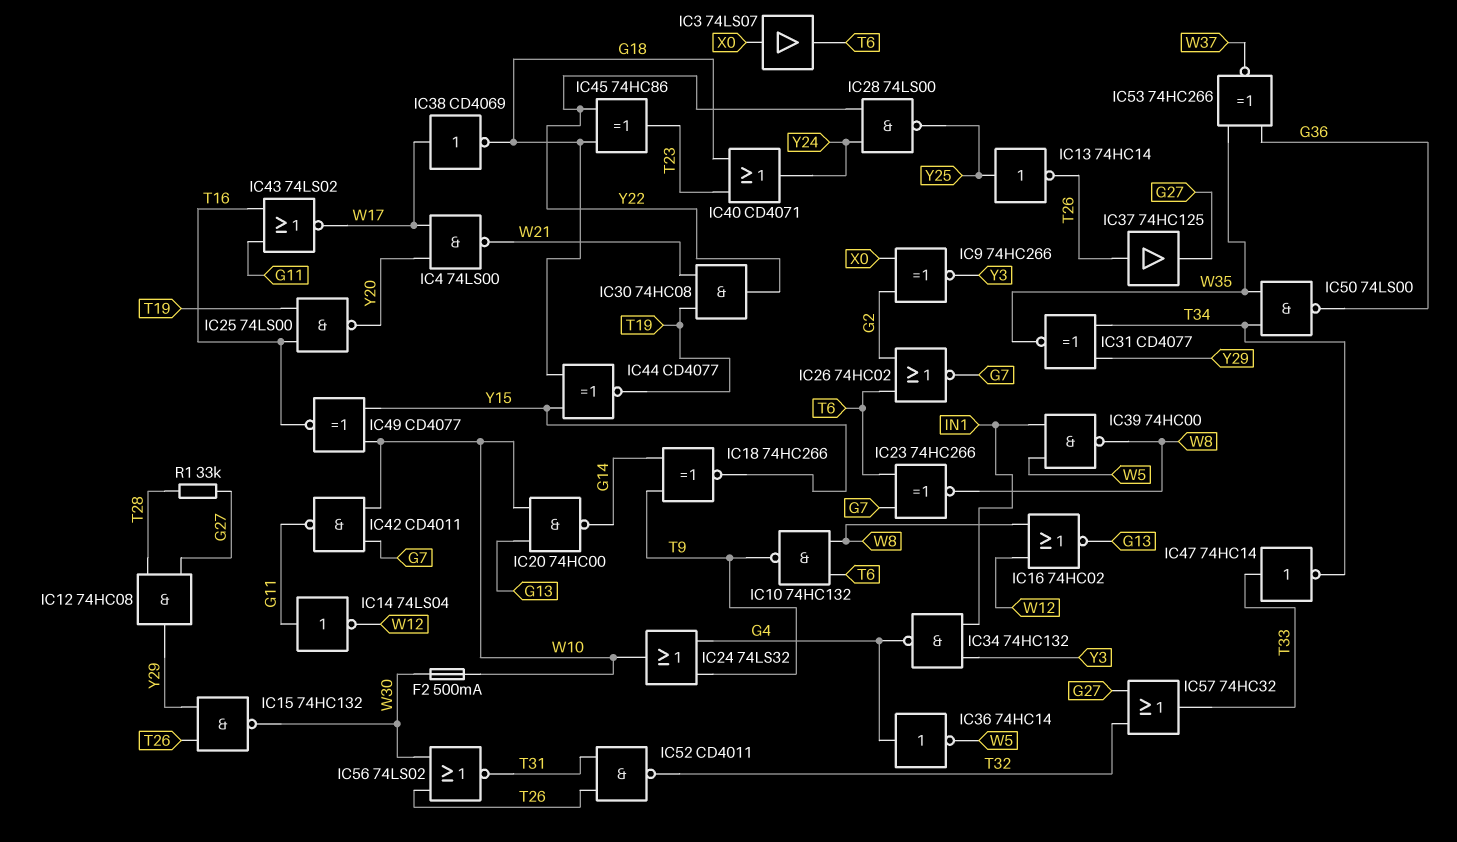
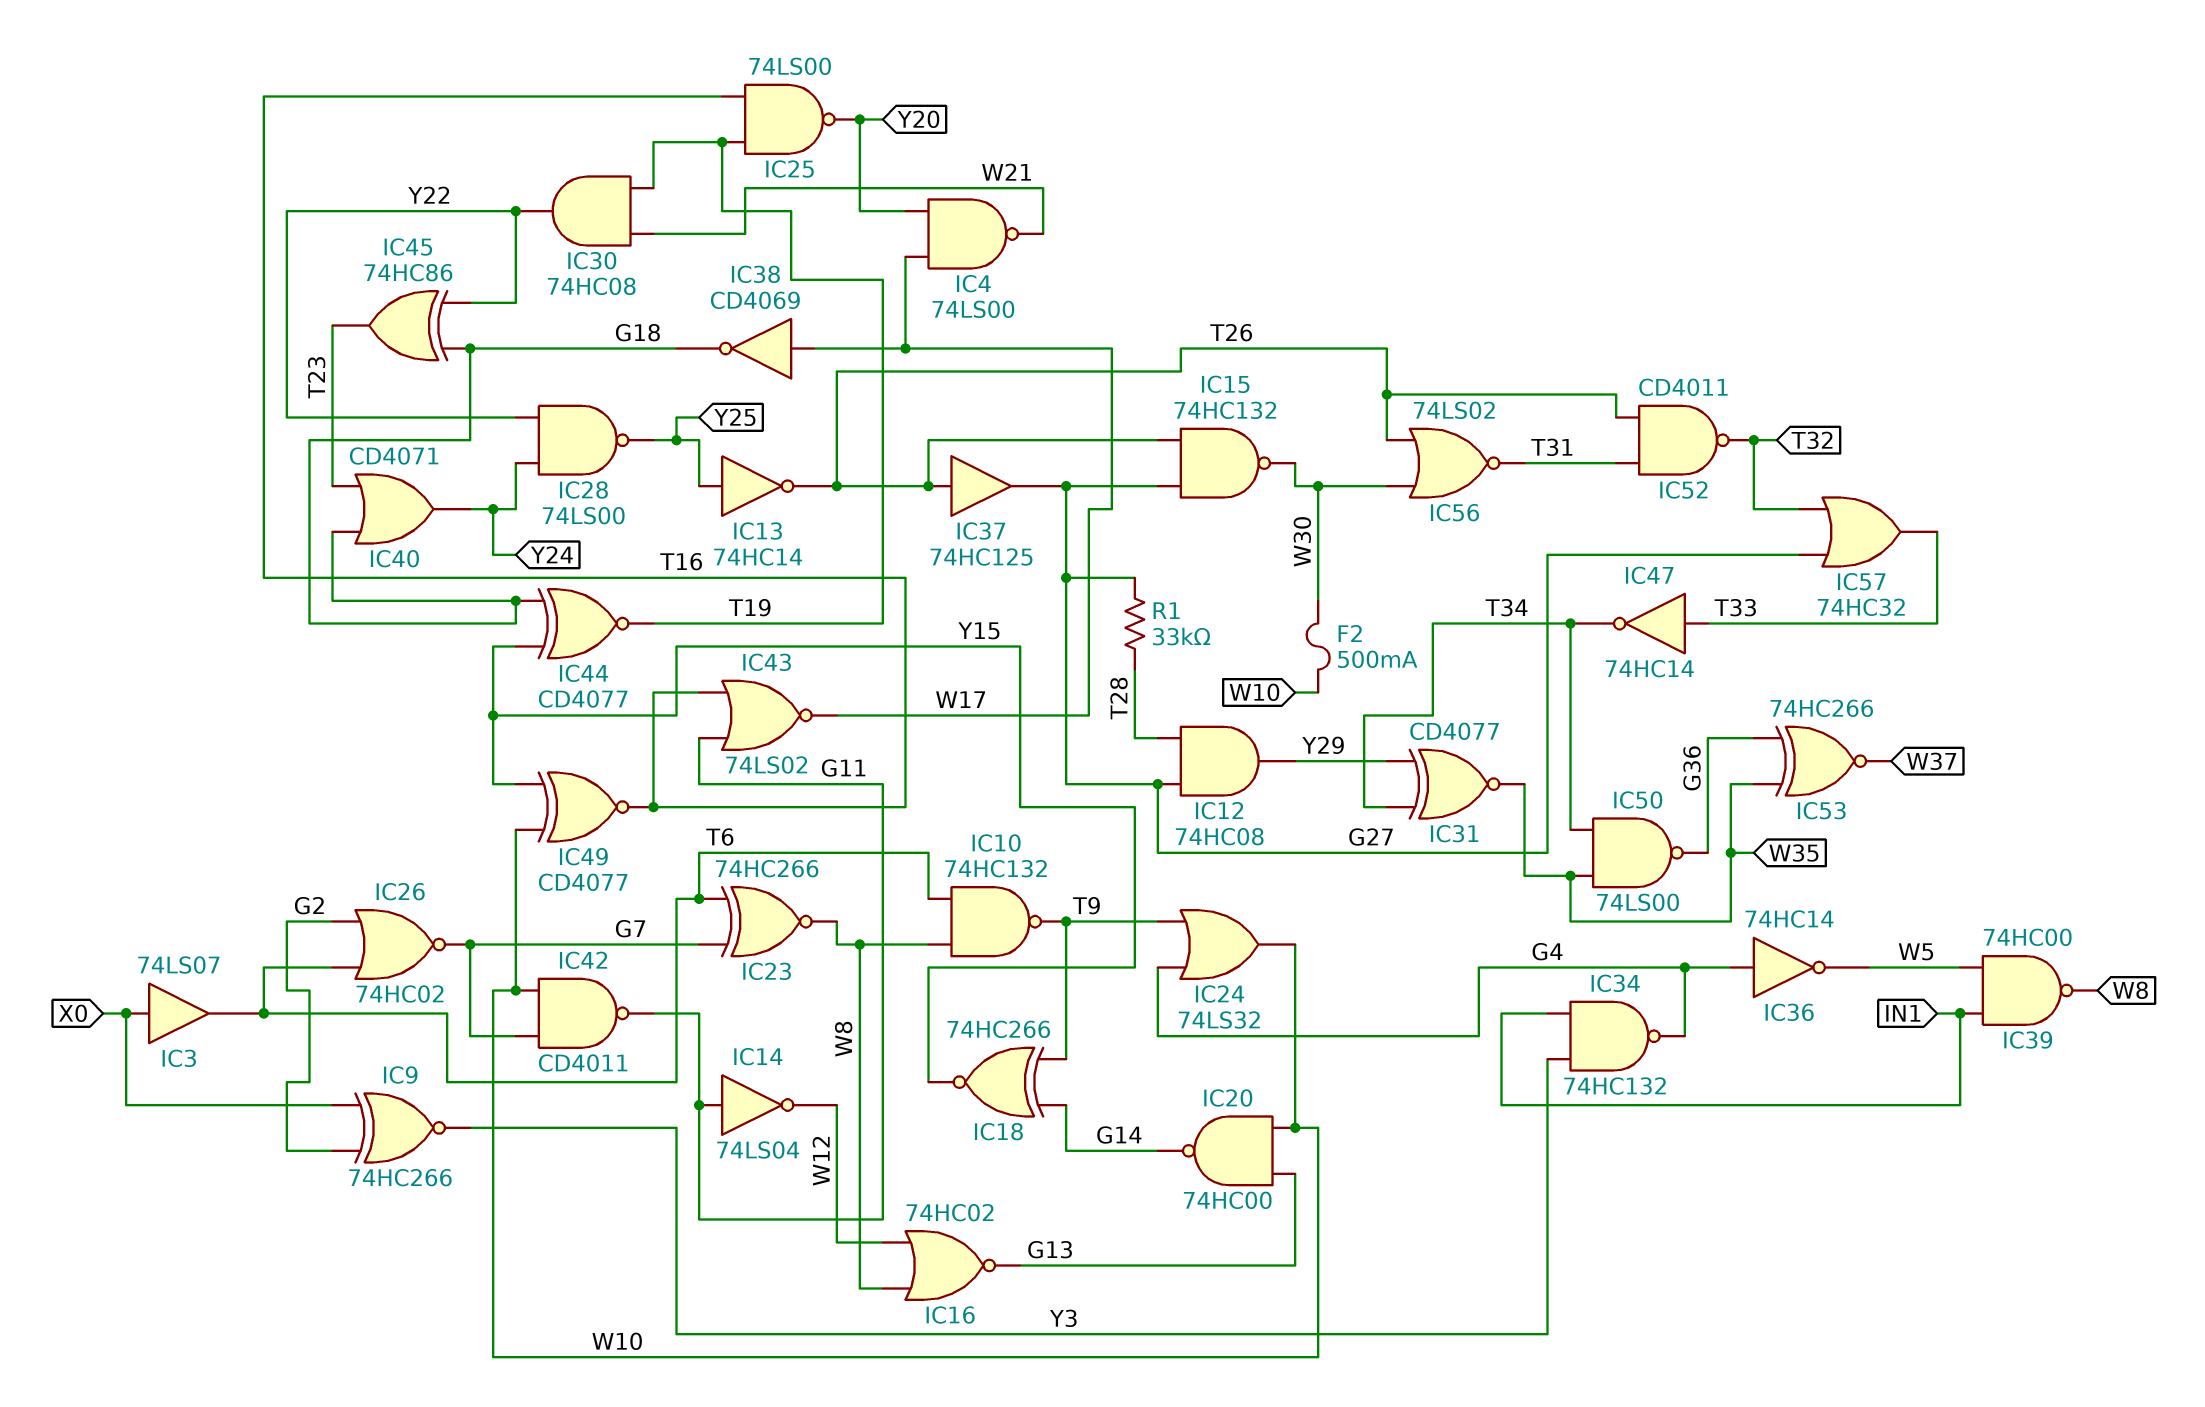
IC15: NAND 74HC132 (in T26, in Y29, out W30) -> NAND 74HC132 (in G27, in T26, out W30)

